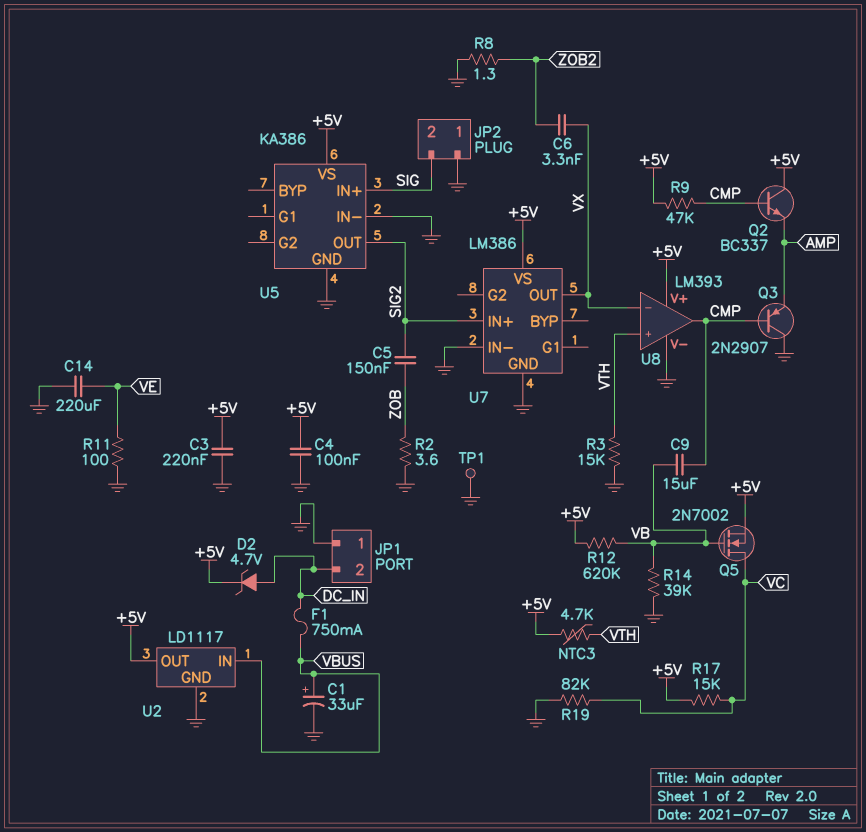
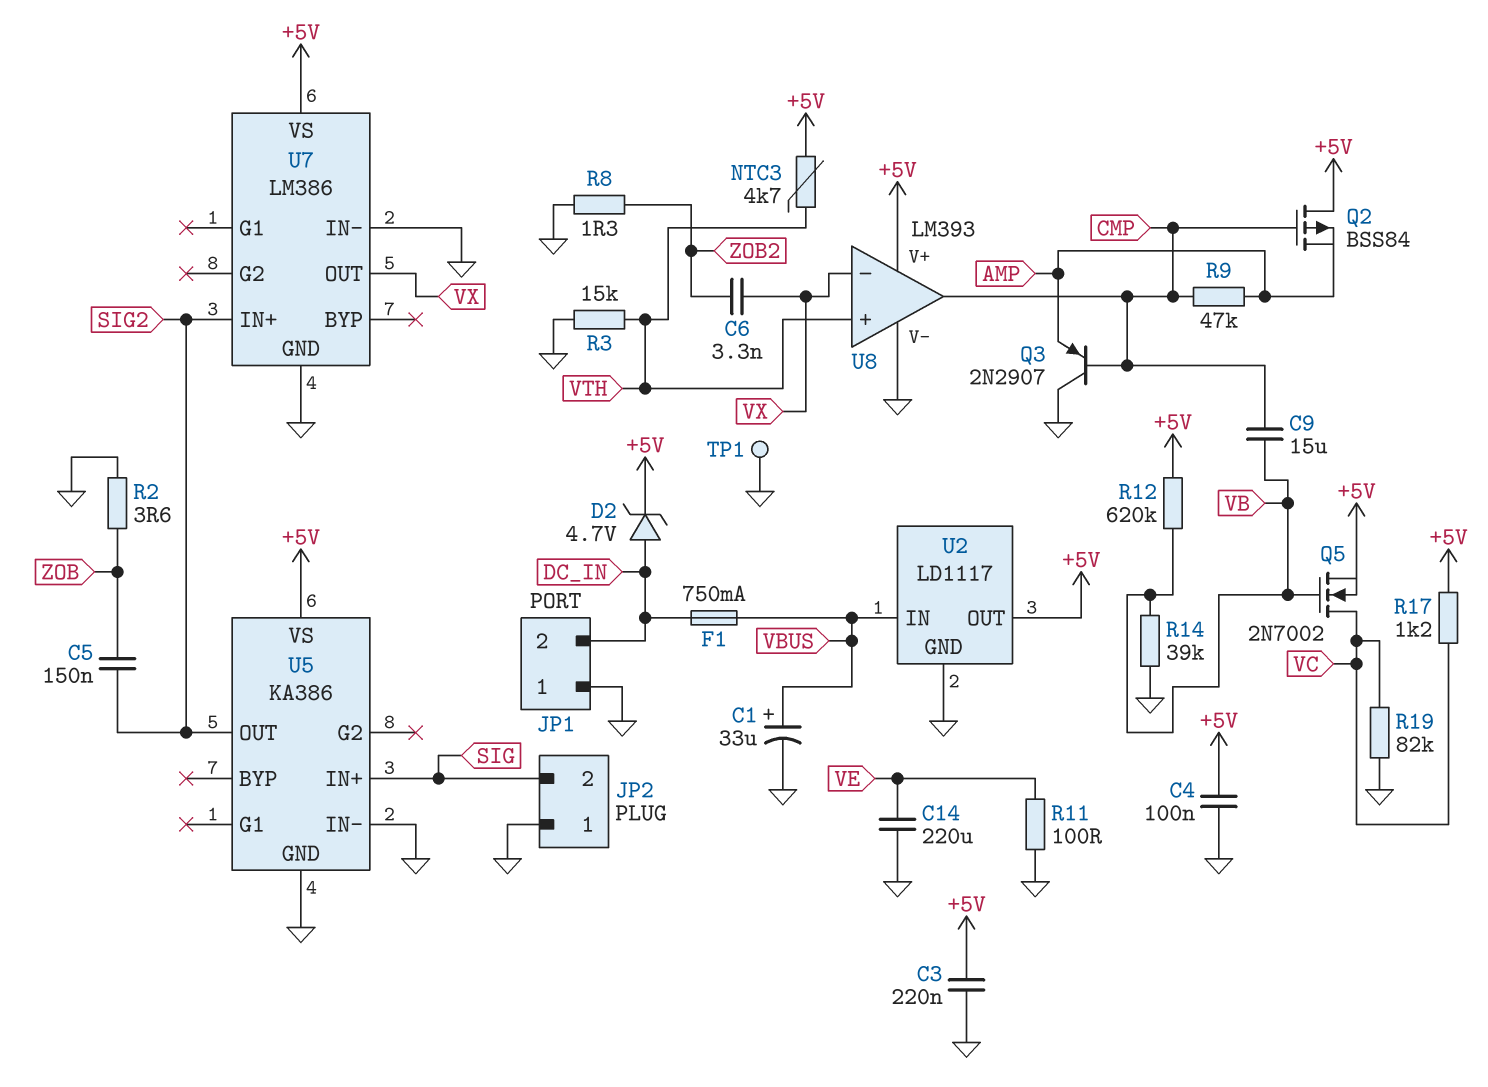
Q2: NPN BC337 (B CMP, C +5V, E AMP) -> PMOS BSS84 (G CMP, D +5V, S AMP)
R9: 47k (+5V, CMP) -> 47k (AMP, CMP)
R17: 15k (+5V, VC) -> 1.2k (+5V, VC)

